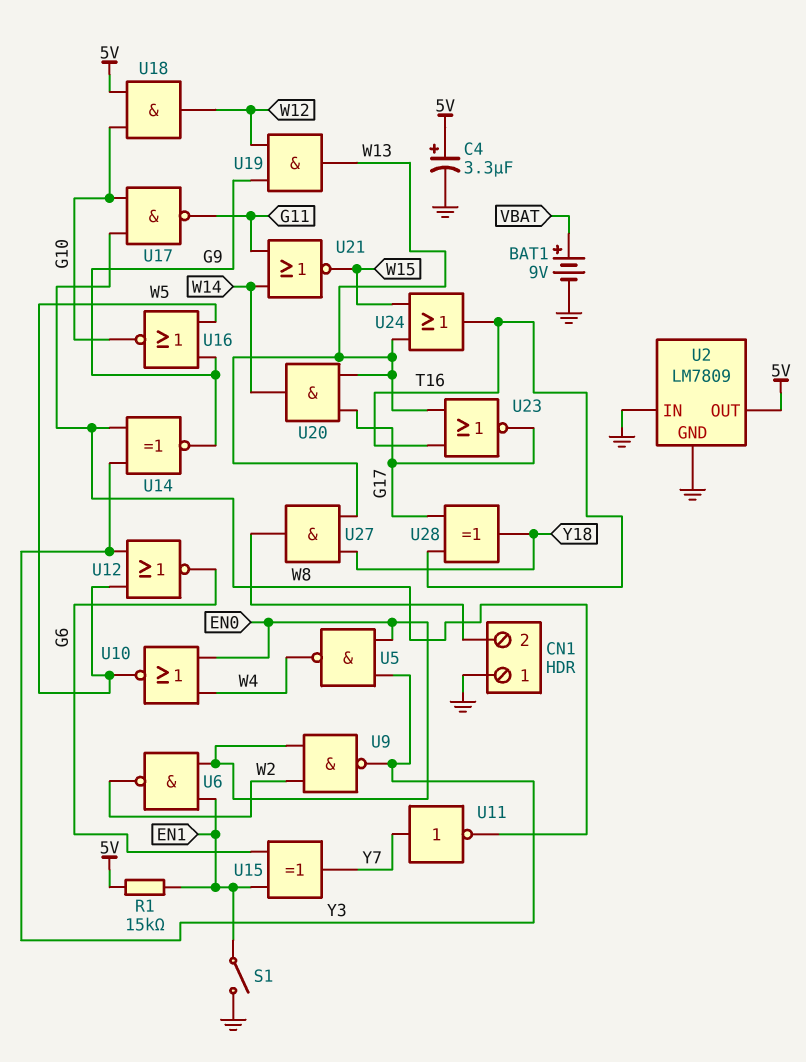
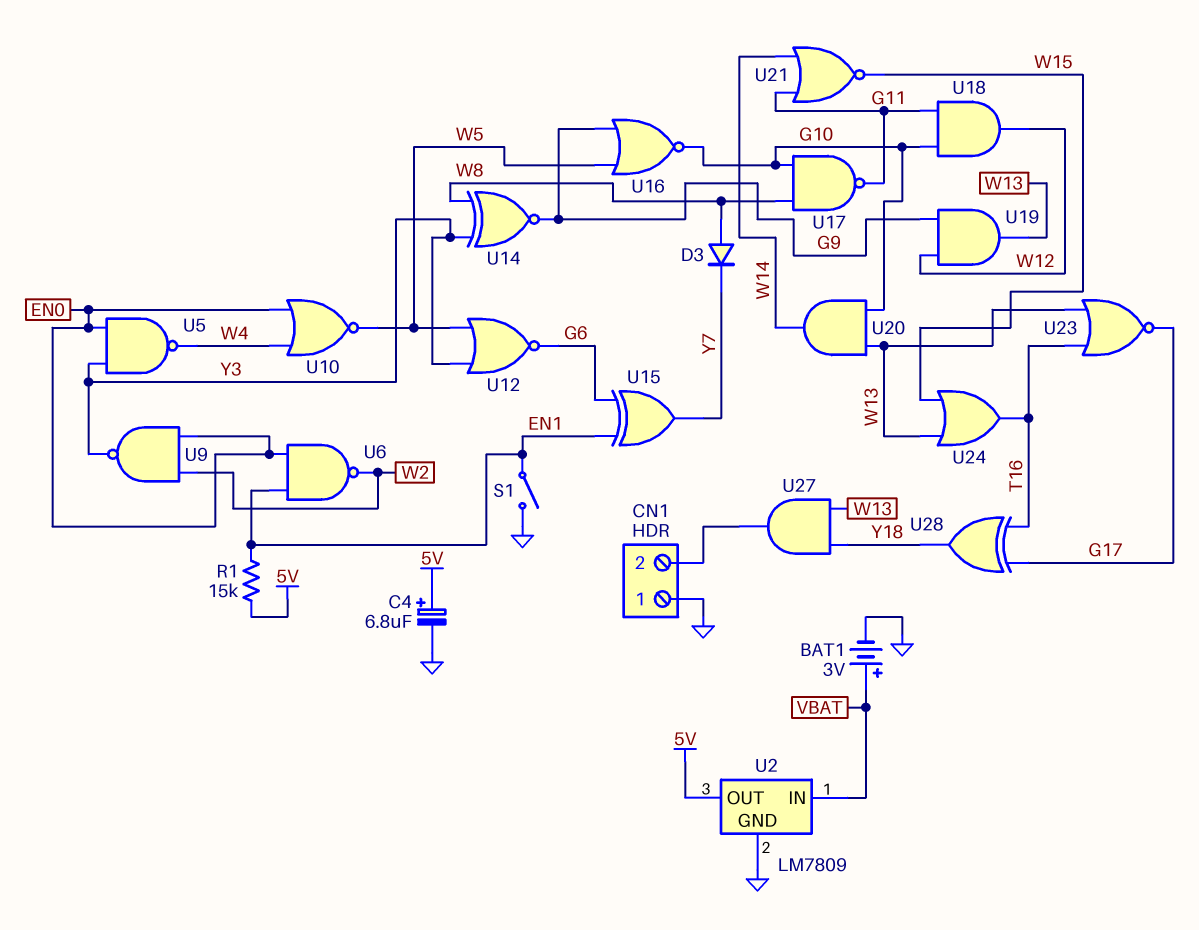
BAT1: 9V (plus VBAT, minus GND) -> 3V (plus VBAT, minus GND)
C4: 3.3uF (plus 5V, minus GND) -> 6.8uF (plus 5V, minus GND)
D3: none -> diode (A W8, K Y7)
U2 pin IN: GND -> VBAT
U11: NOT (in Y7, out W8) -> none
U18: AND (in 5V, in G10, out W12) -> AND (in G10, in G11, out W12)
U20: AND (in G17, in W13, out W14) -> AND (in G10, in W13, out W14)

